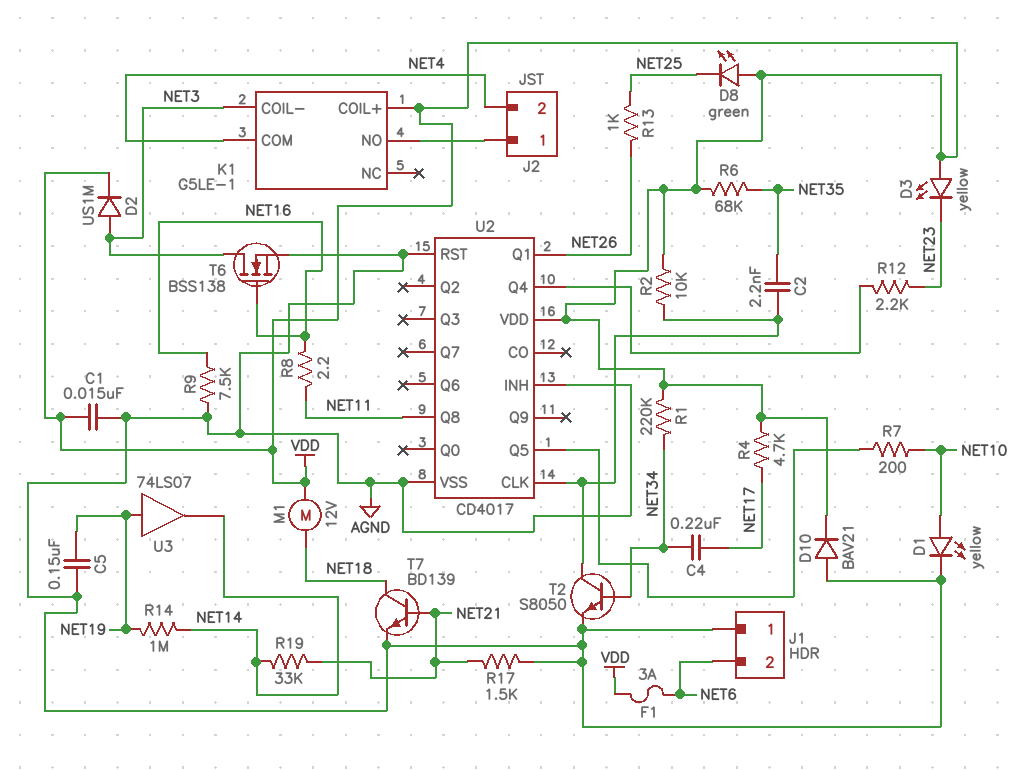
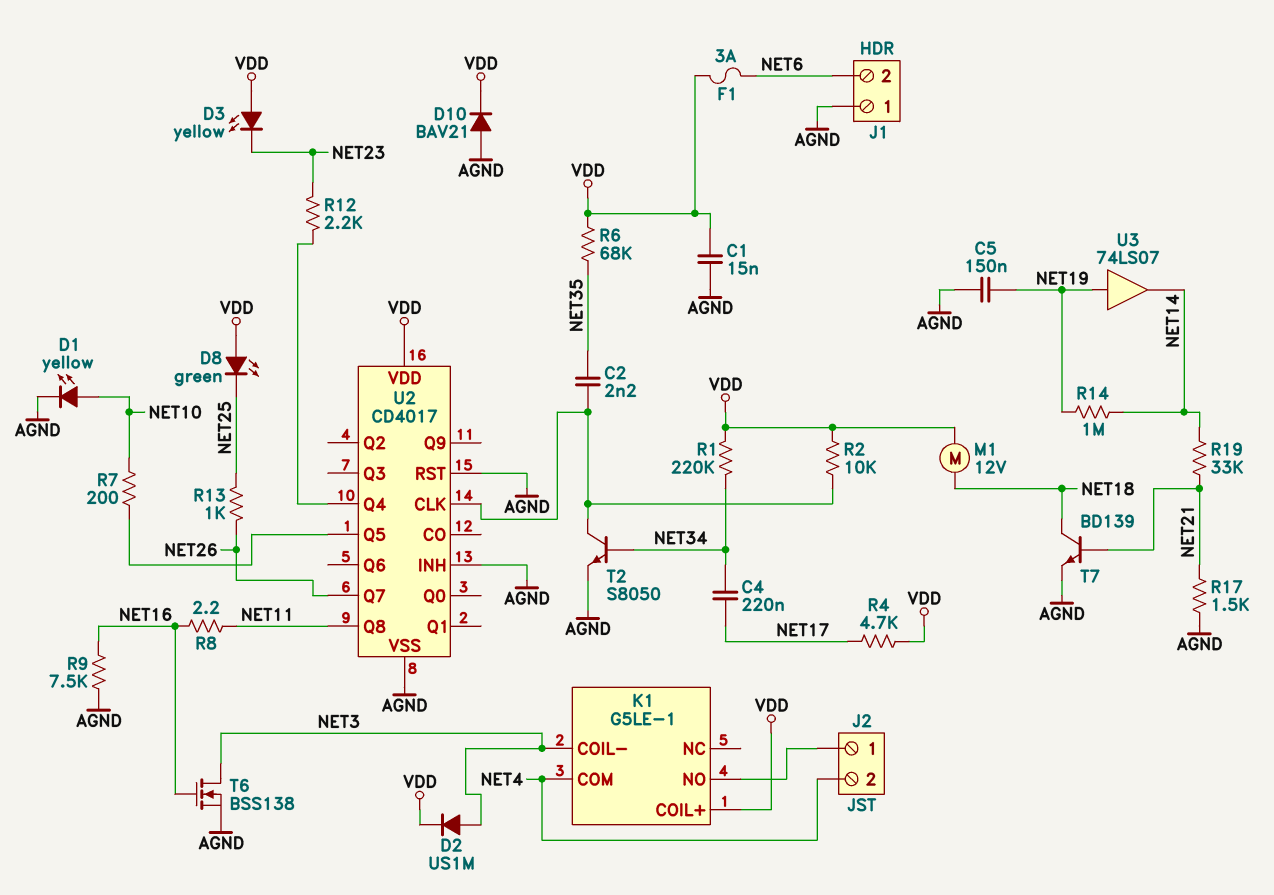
U2 pin Q1: NET26 -> none
U2 pin Q7: none -> NET26

